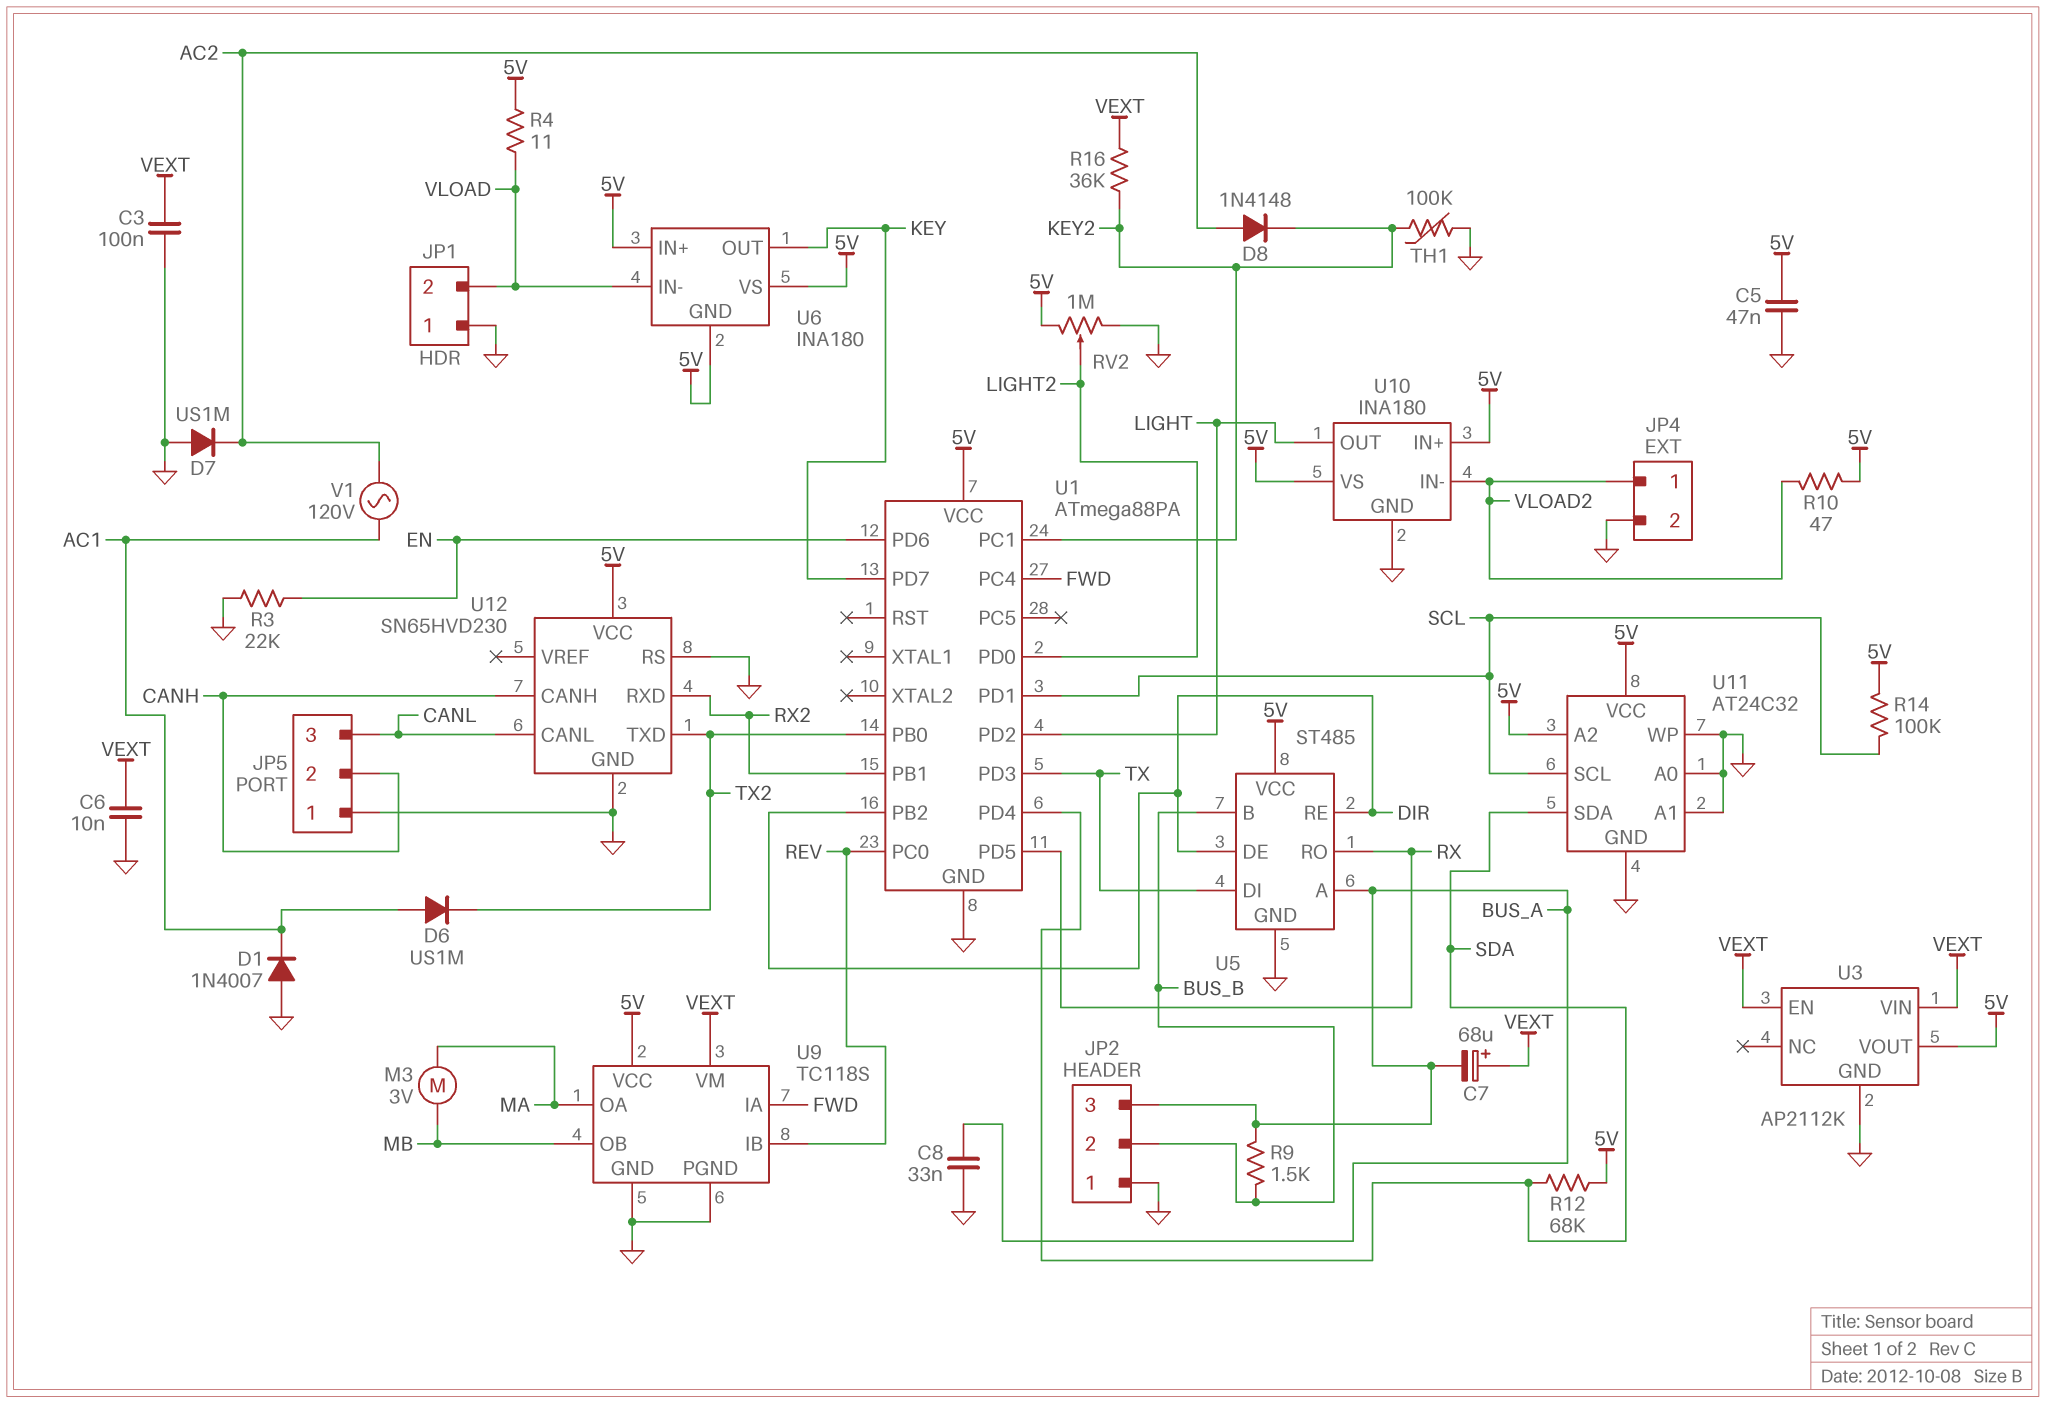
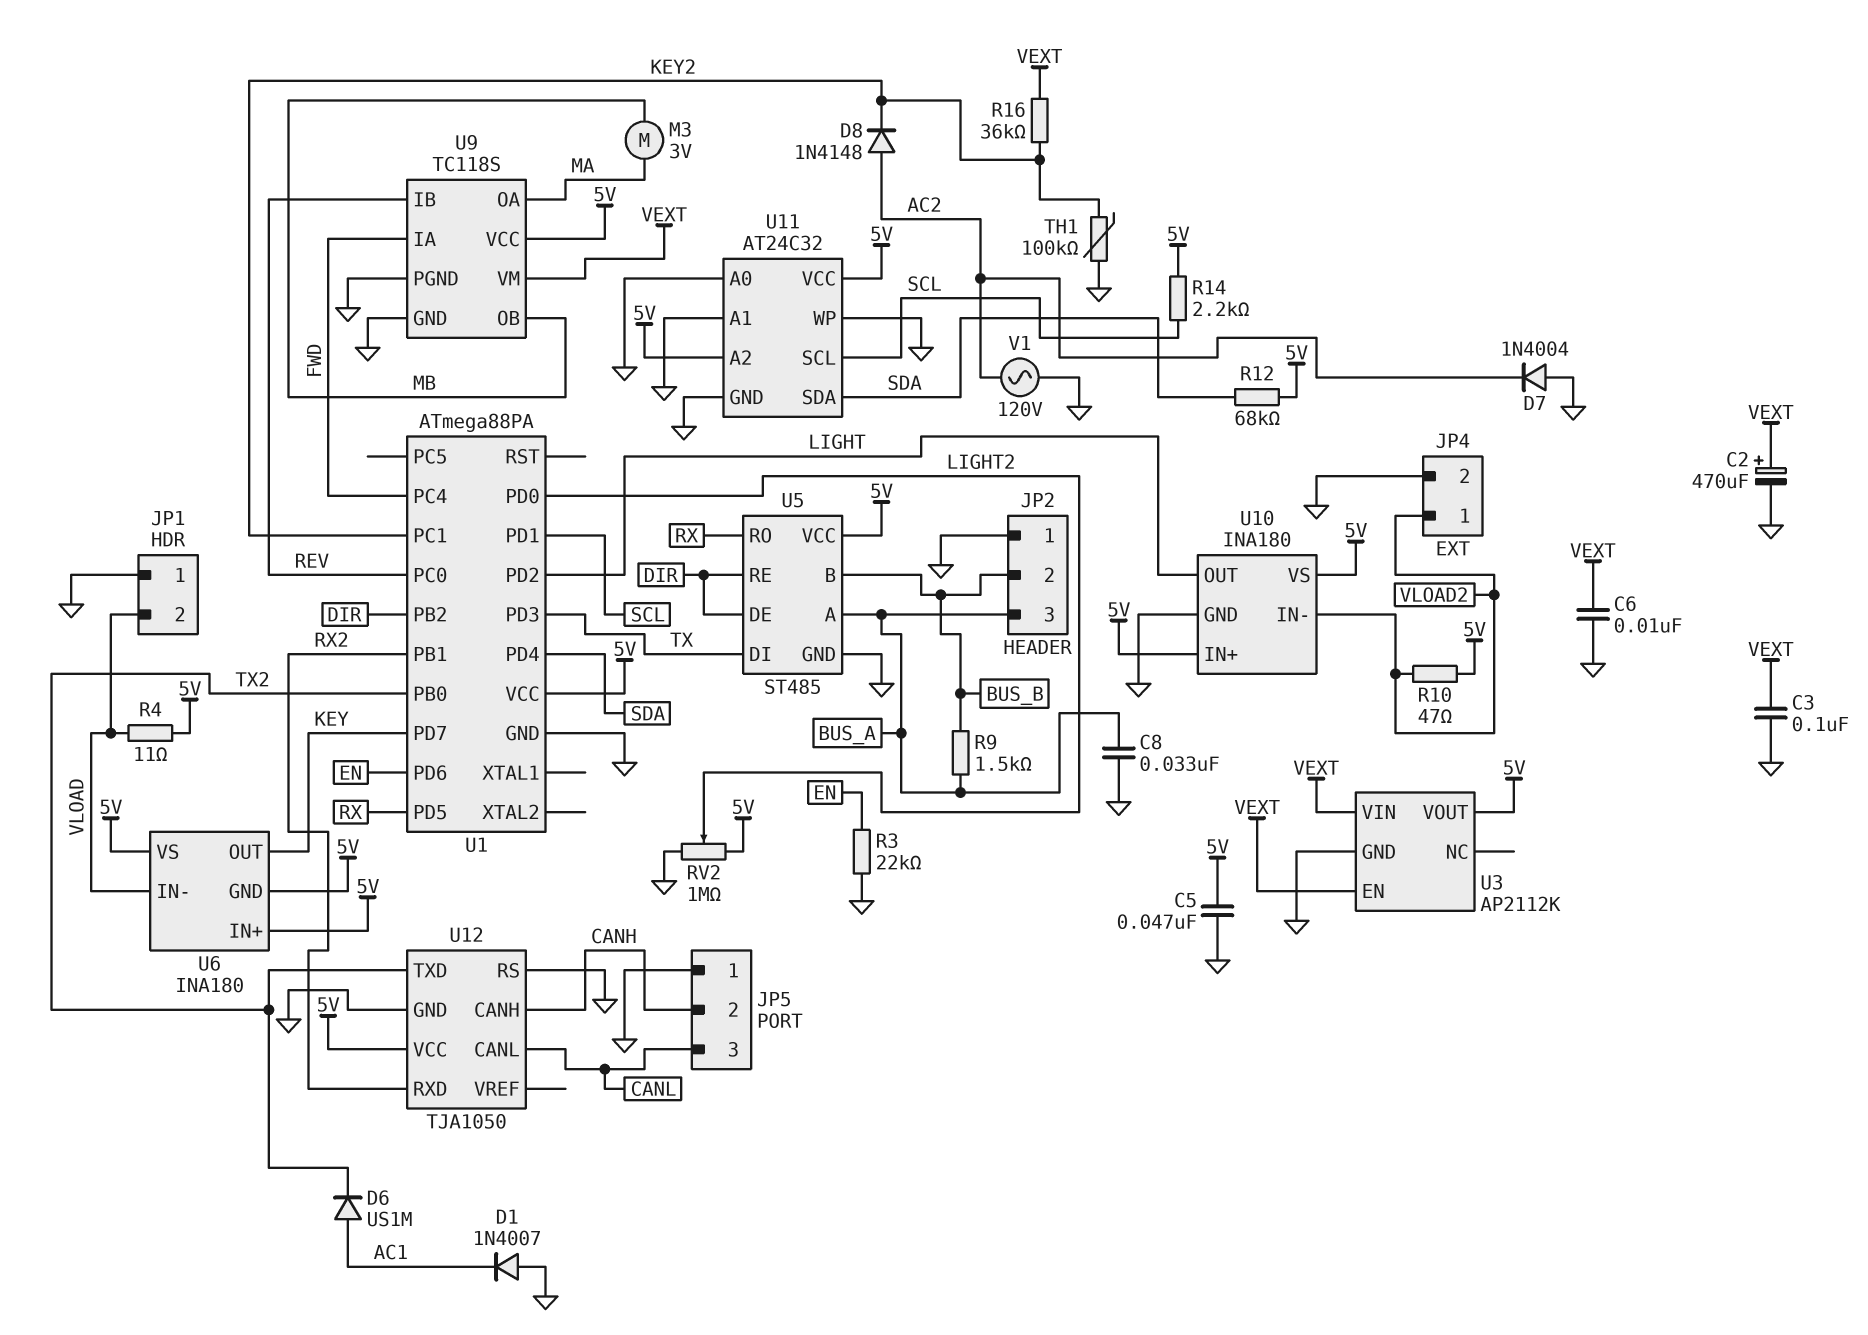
C2: none -> 470uF (plus VEXT, minus GND)
C7: 68uF (plus VEXT, minus BUS_A) -> none
D7: diode US1M (A GND, K AC2) -> diode 1N4004 (A GND, K AC2)
R14: 100k (5V, SCL) -> 2.2k (5V, SCL)
U12: SN65HVD230 -> TJA1050
V1: AC 120V (AC1, AC2) -> AC 120V (AC2, GND)

